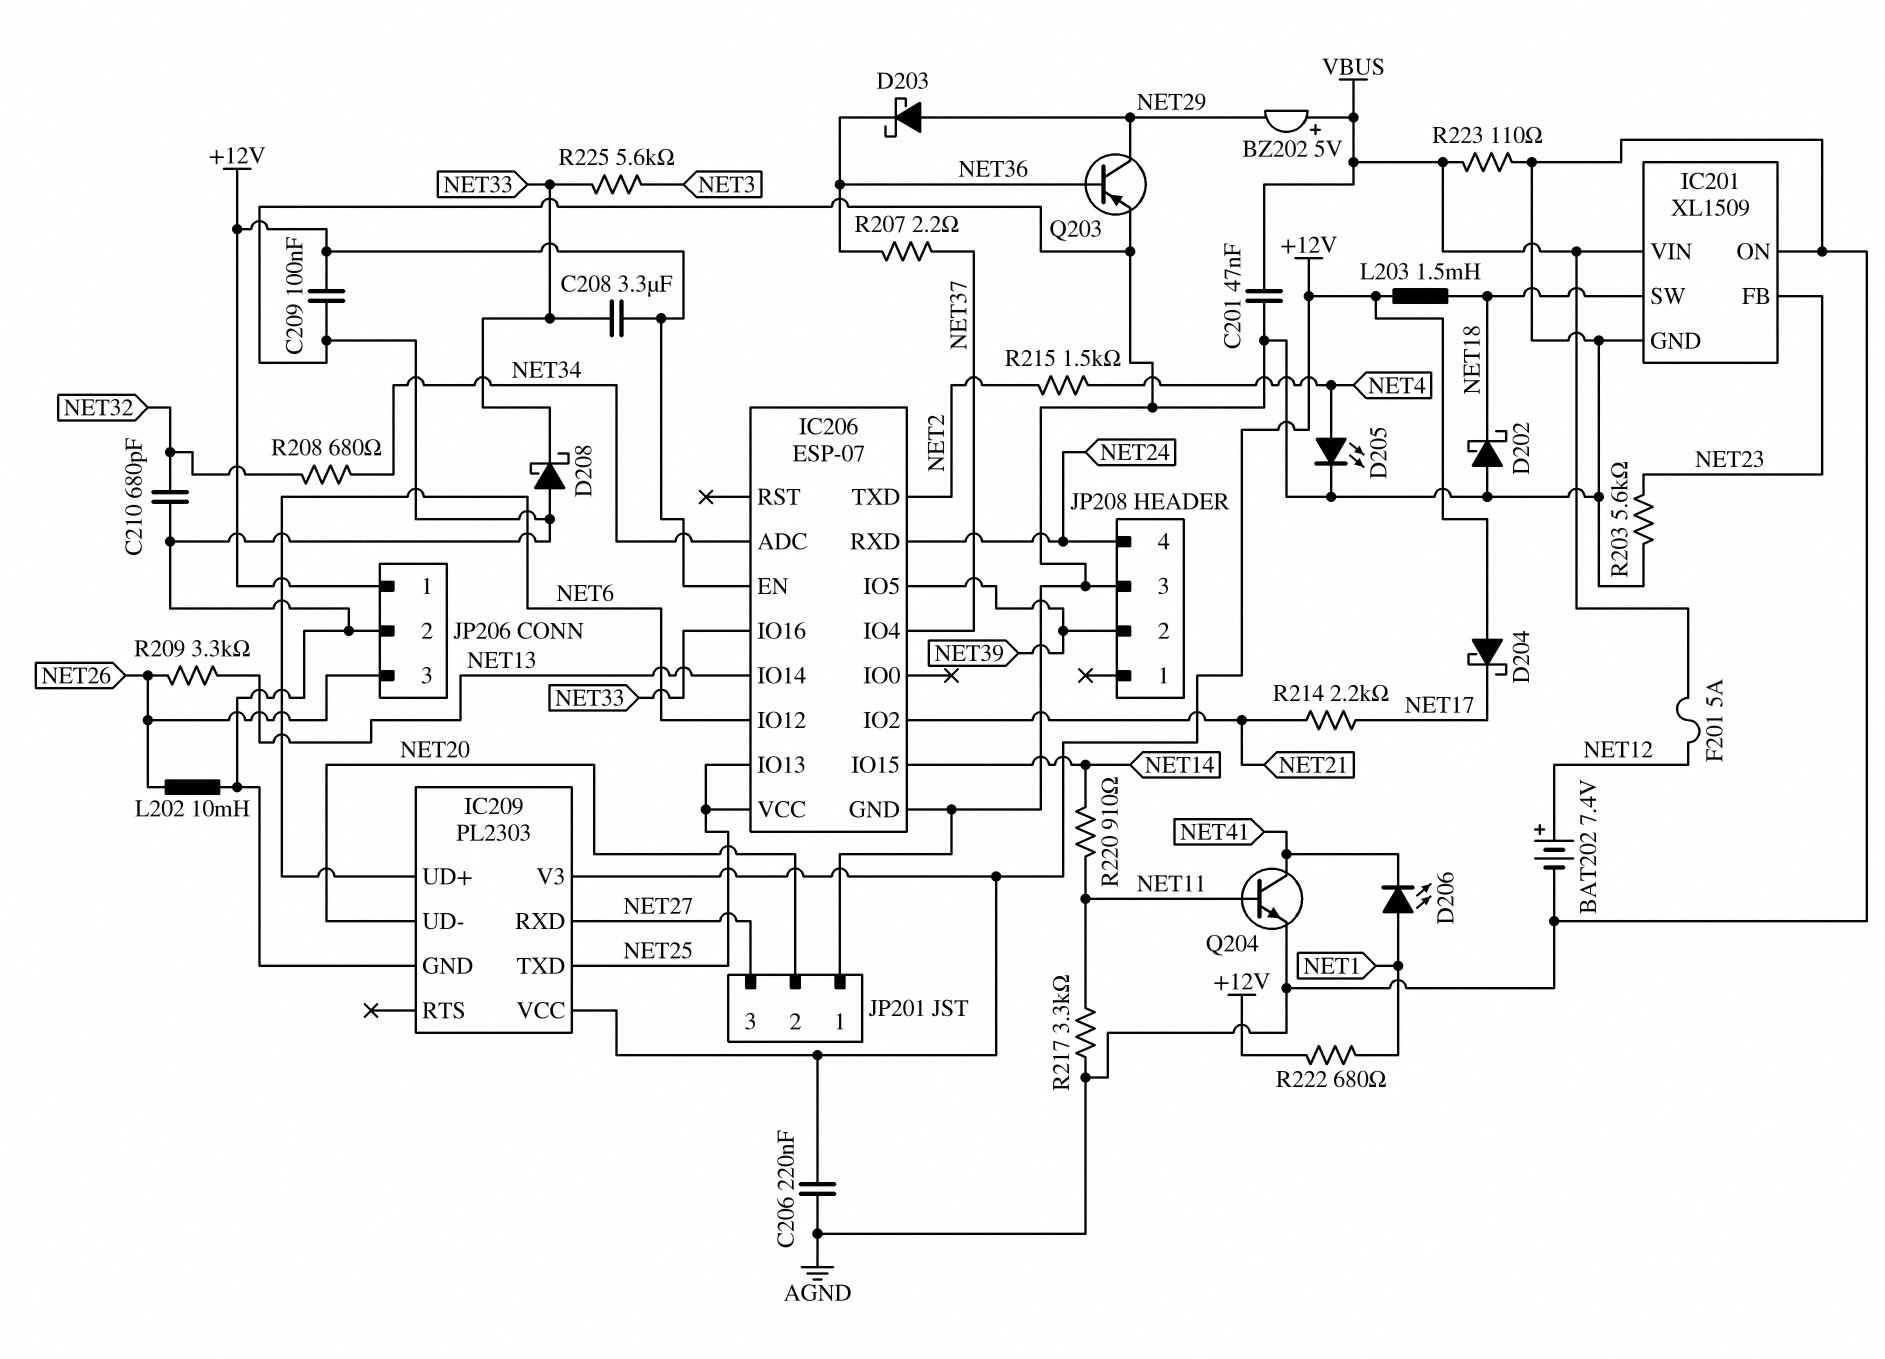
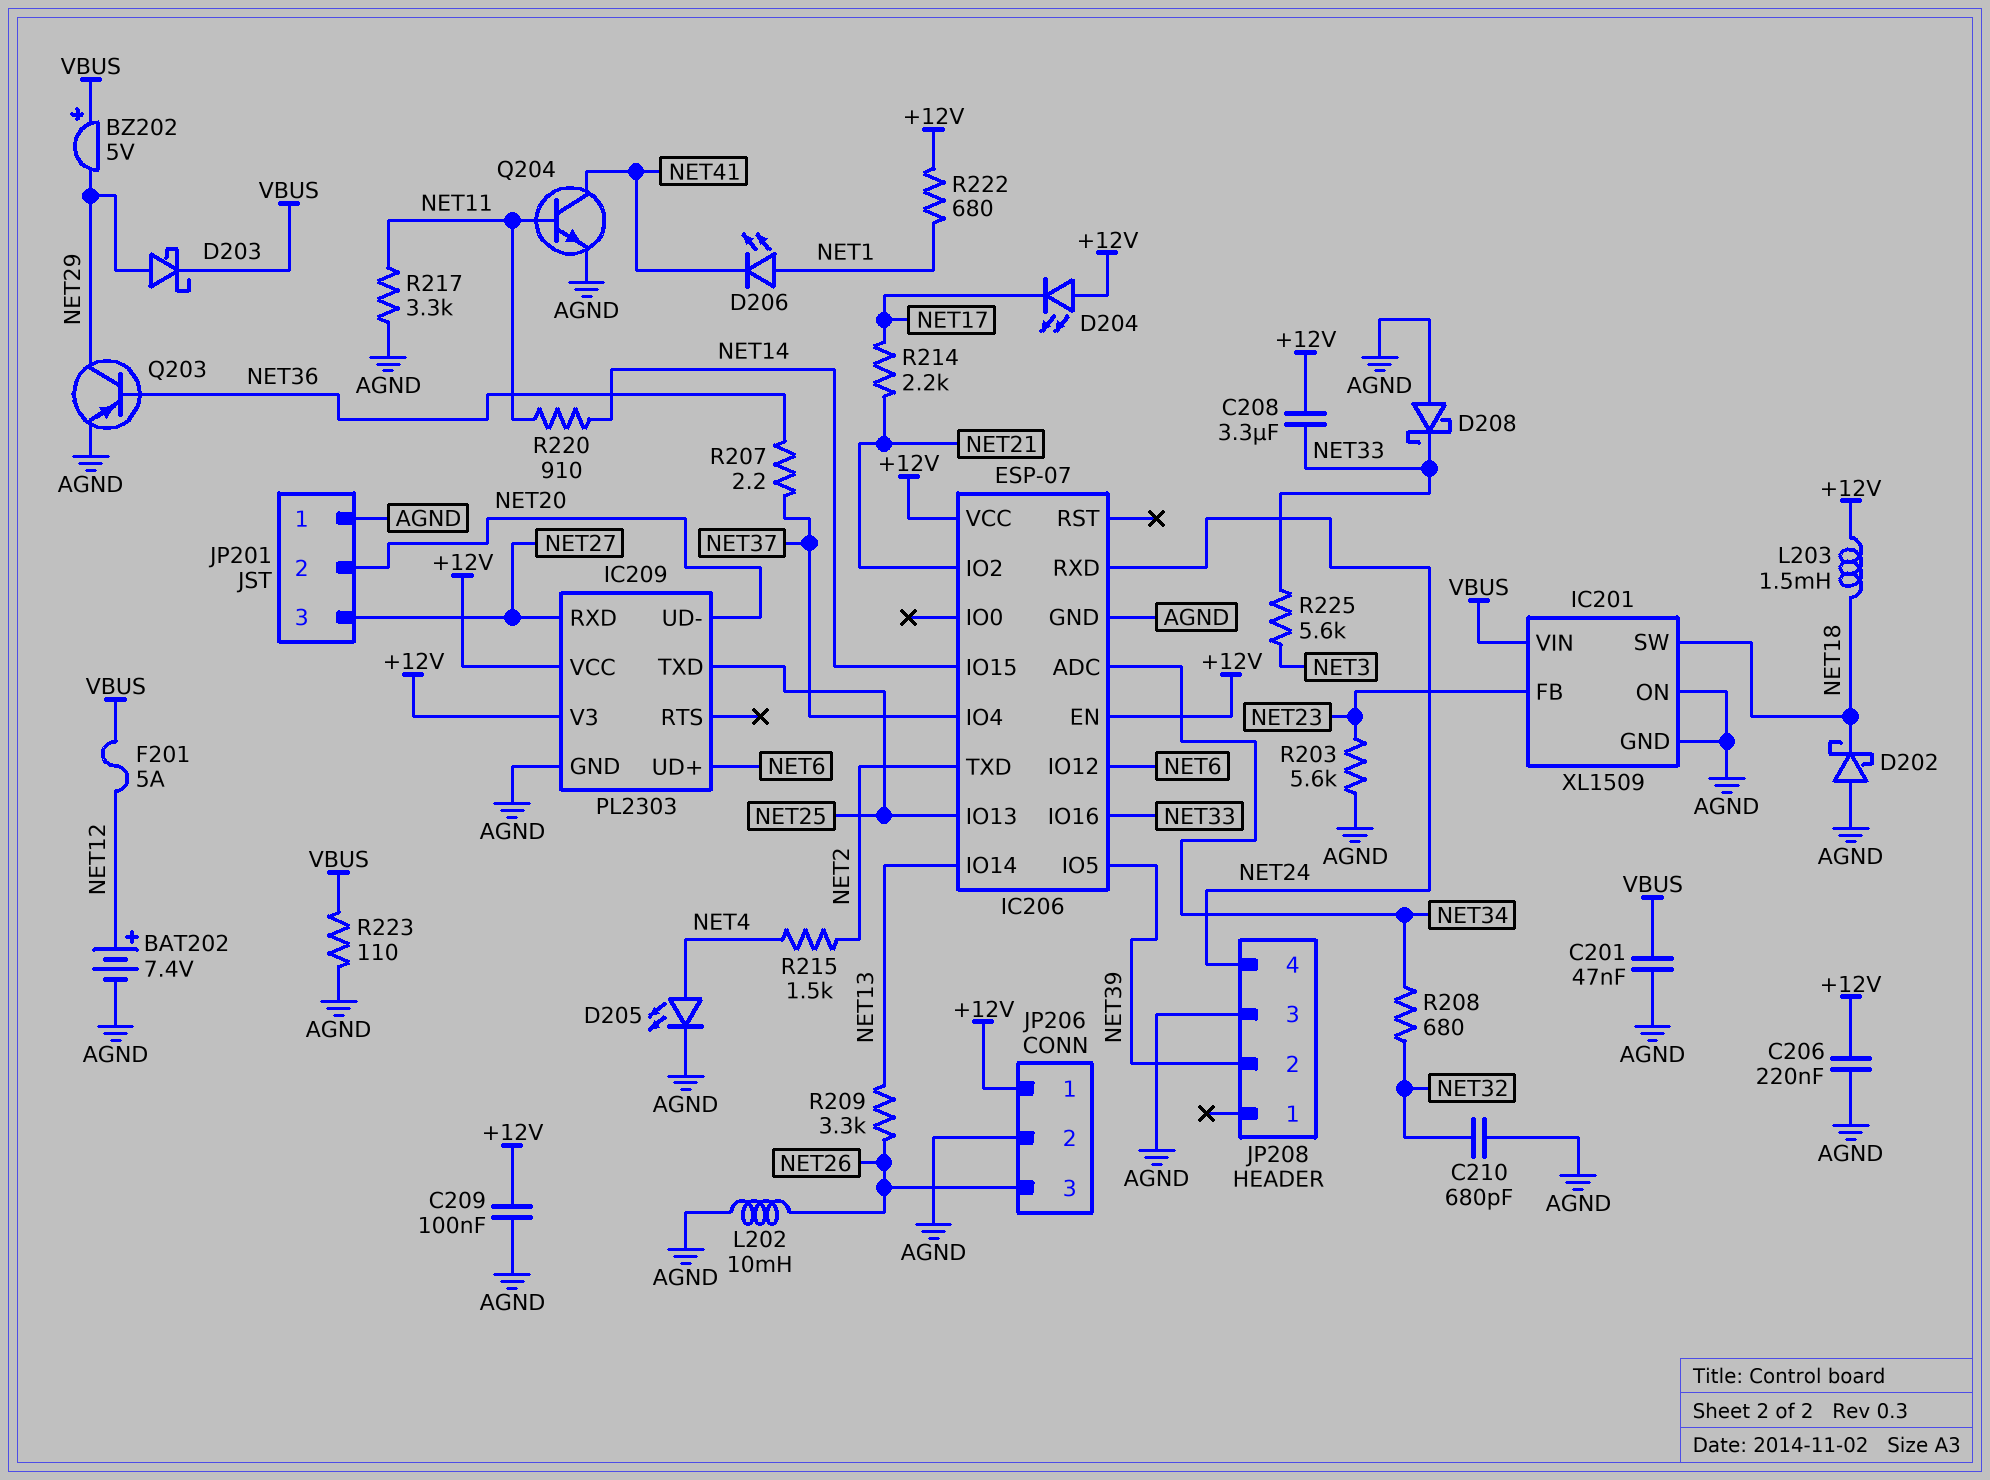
D203: schottky (A NET29, K NET36) -> schottky (A NET29, K VBUS)
D204: schottky (A +12V, K NET17) -> LED (A +12V, K NET17)
IC206 pin VCC: NET25 -> +12V

